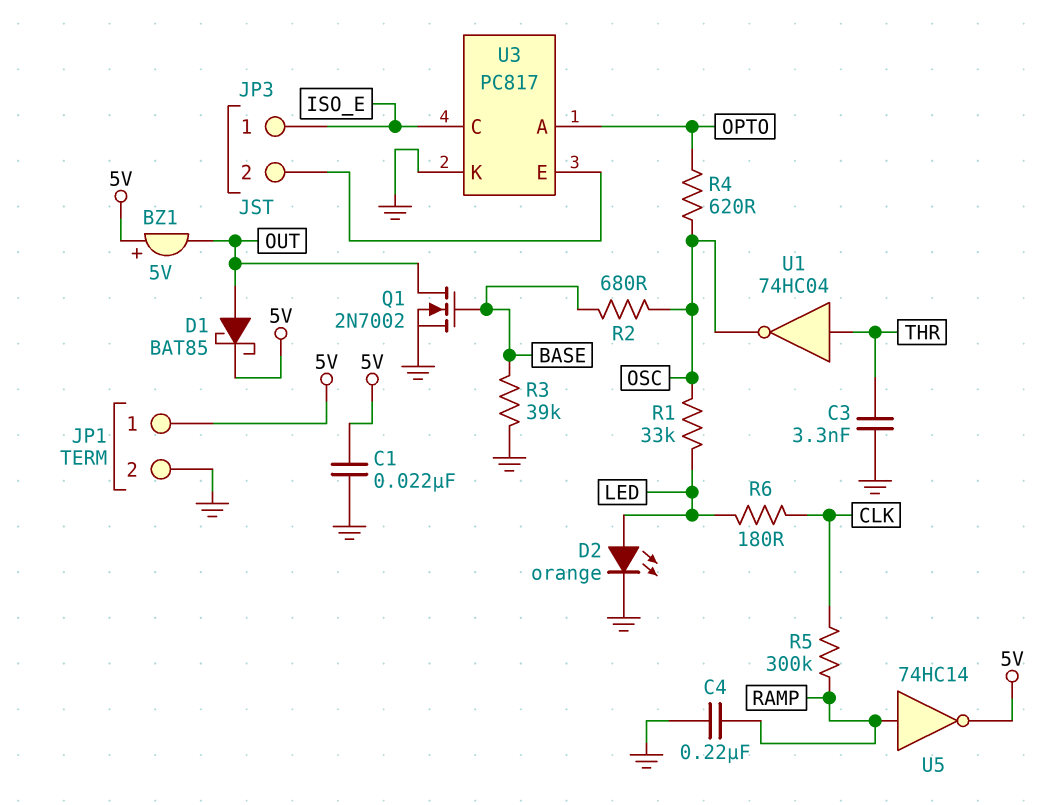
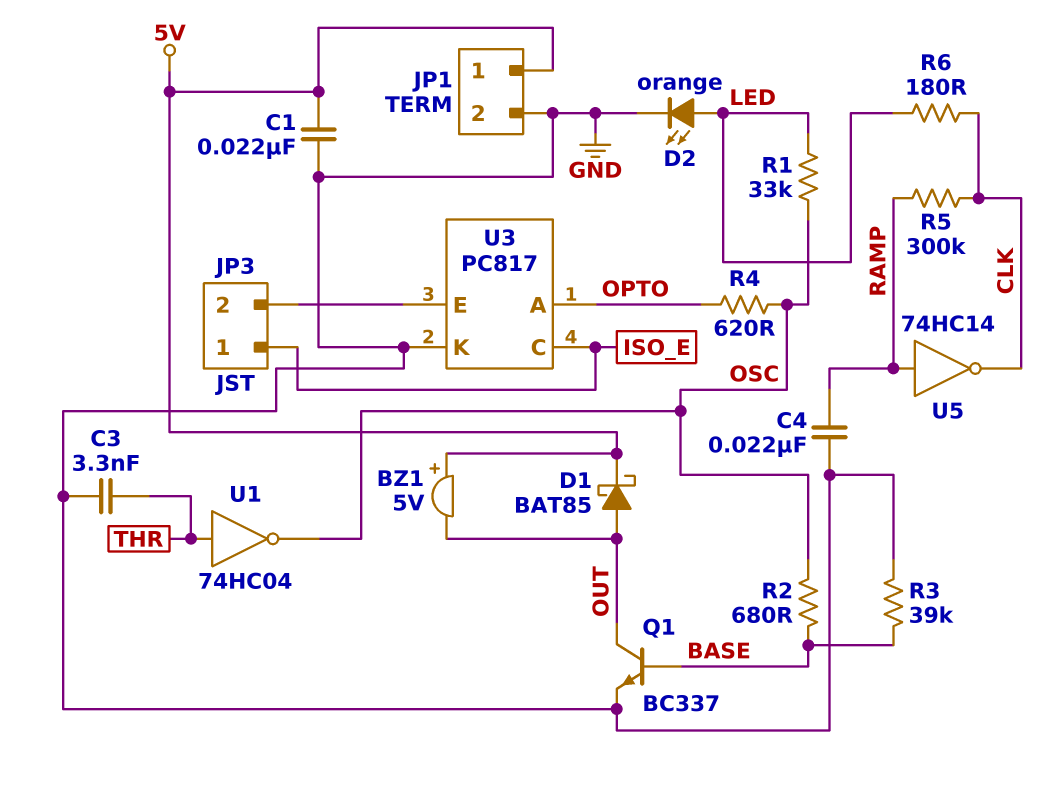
C4: 220nF (GND, RAMP) -> 22nF (GND, RAMP)
Q1: NMOS 2N7002 (G BASE, D OUT, S GND) -> NPN BC337 (B BASE, C OUT, E GND)
U5: NOT 74HC14 (in RAMP, out 5V) -> NOT 74HC14 (in RAMP, out CLK)

